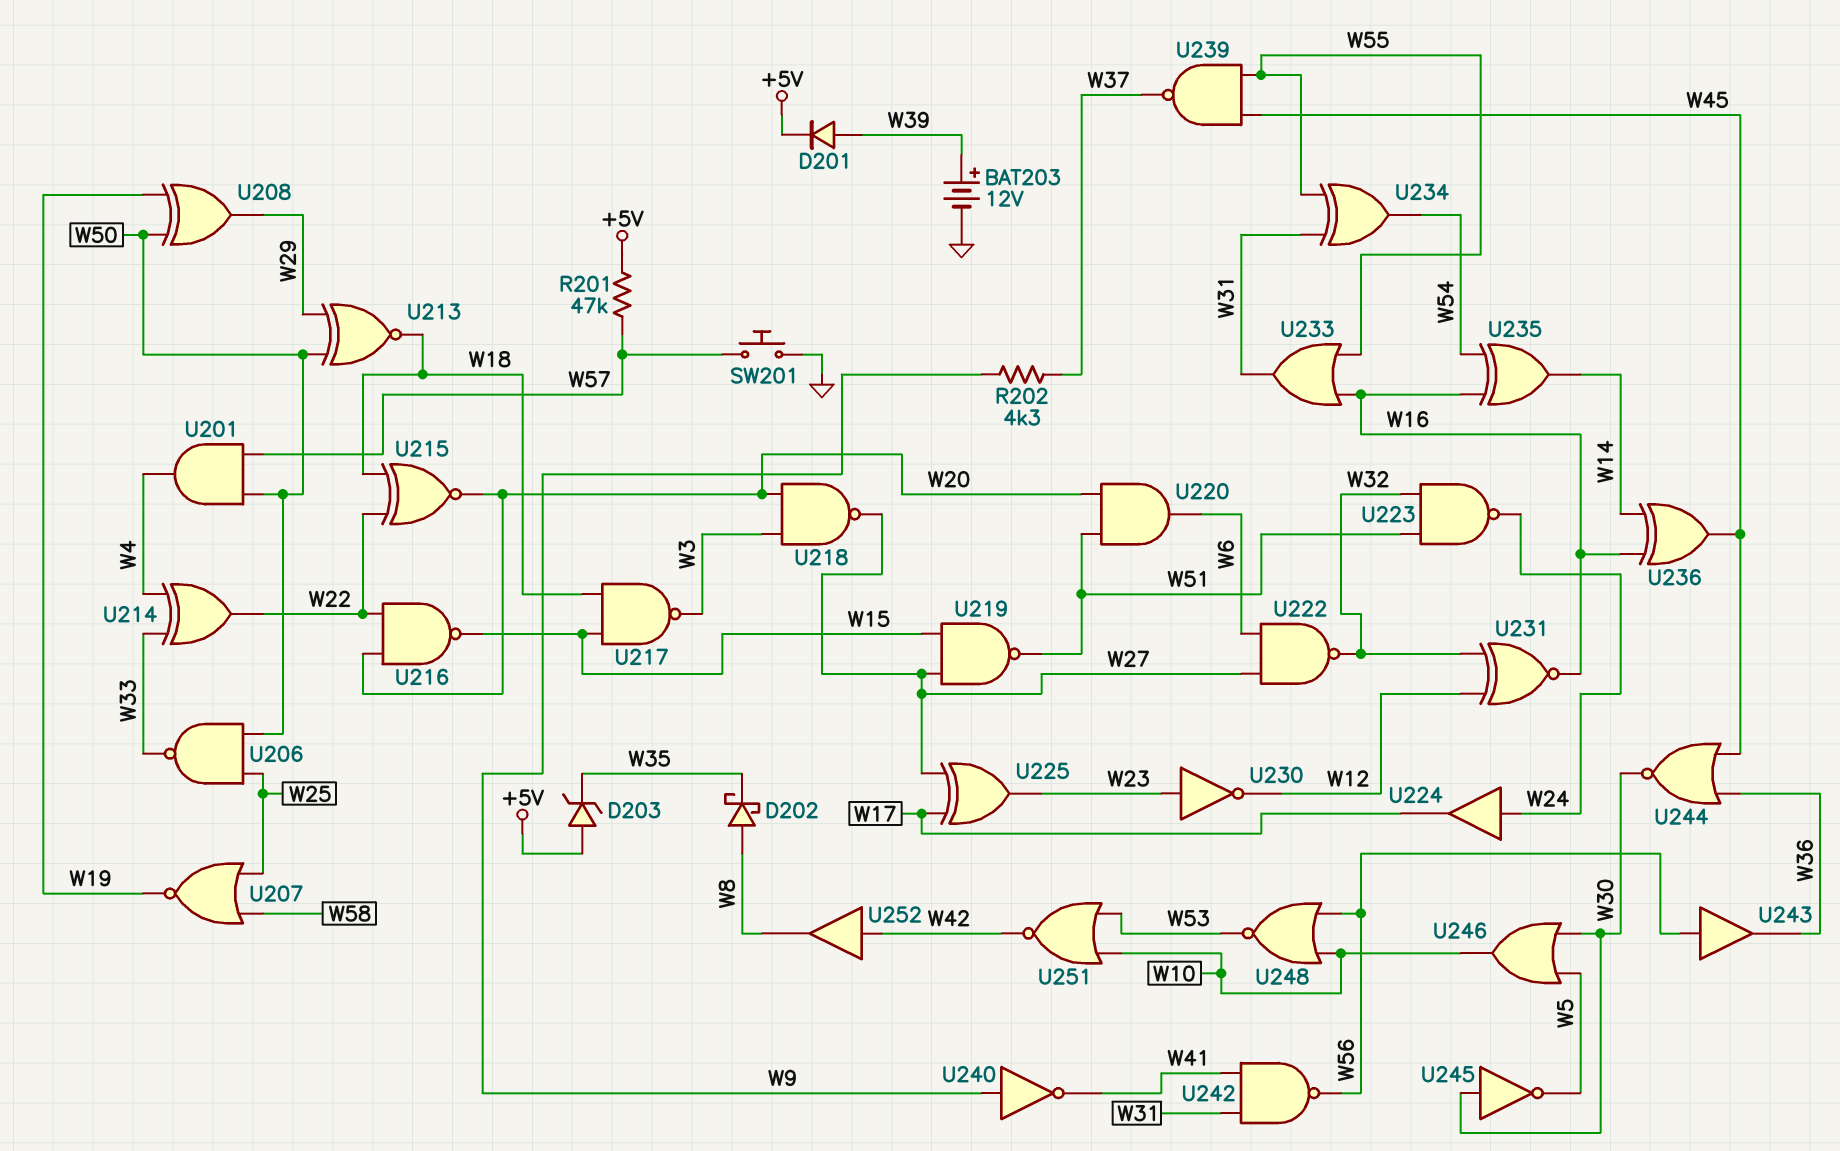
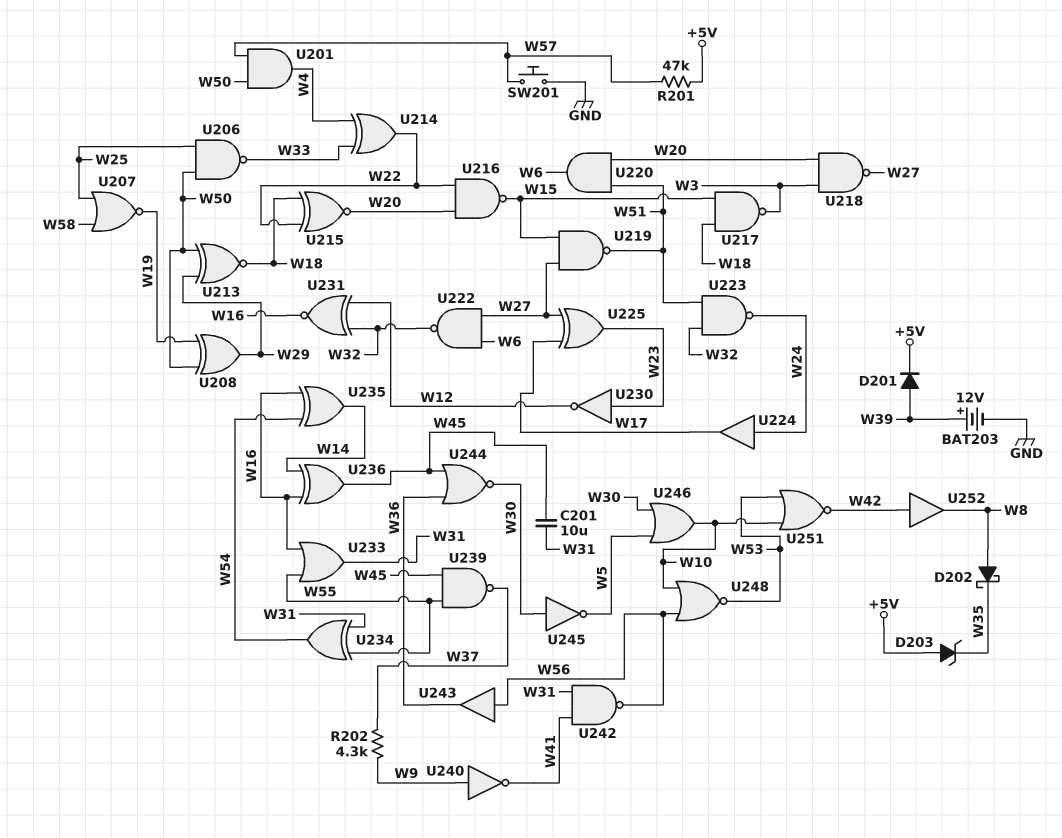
C201: none -> 10uF (W31, W45)

